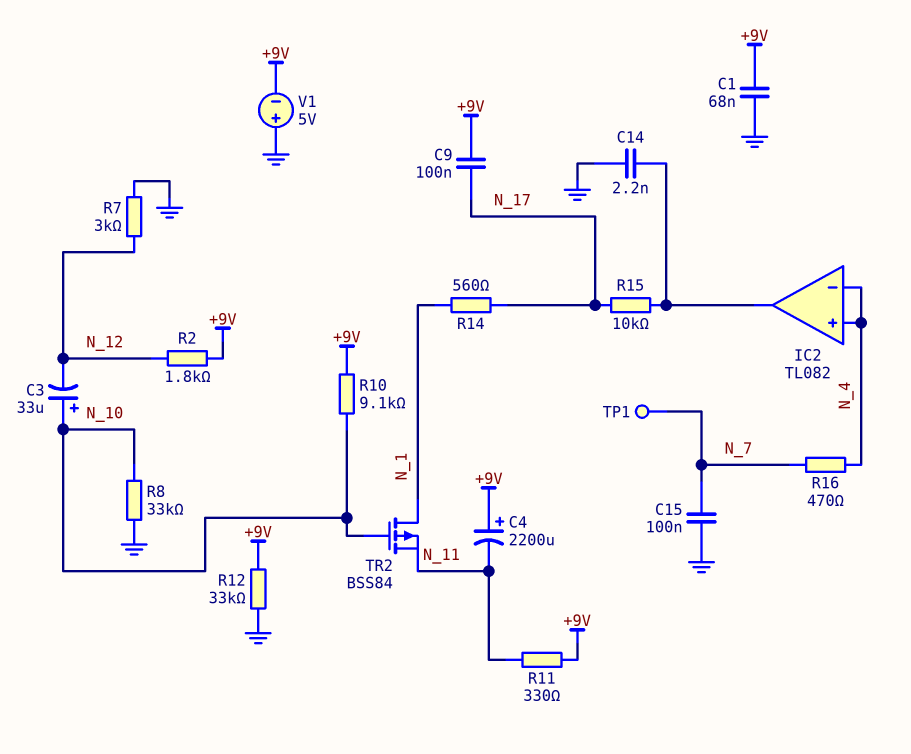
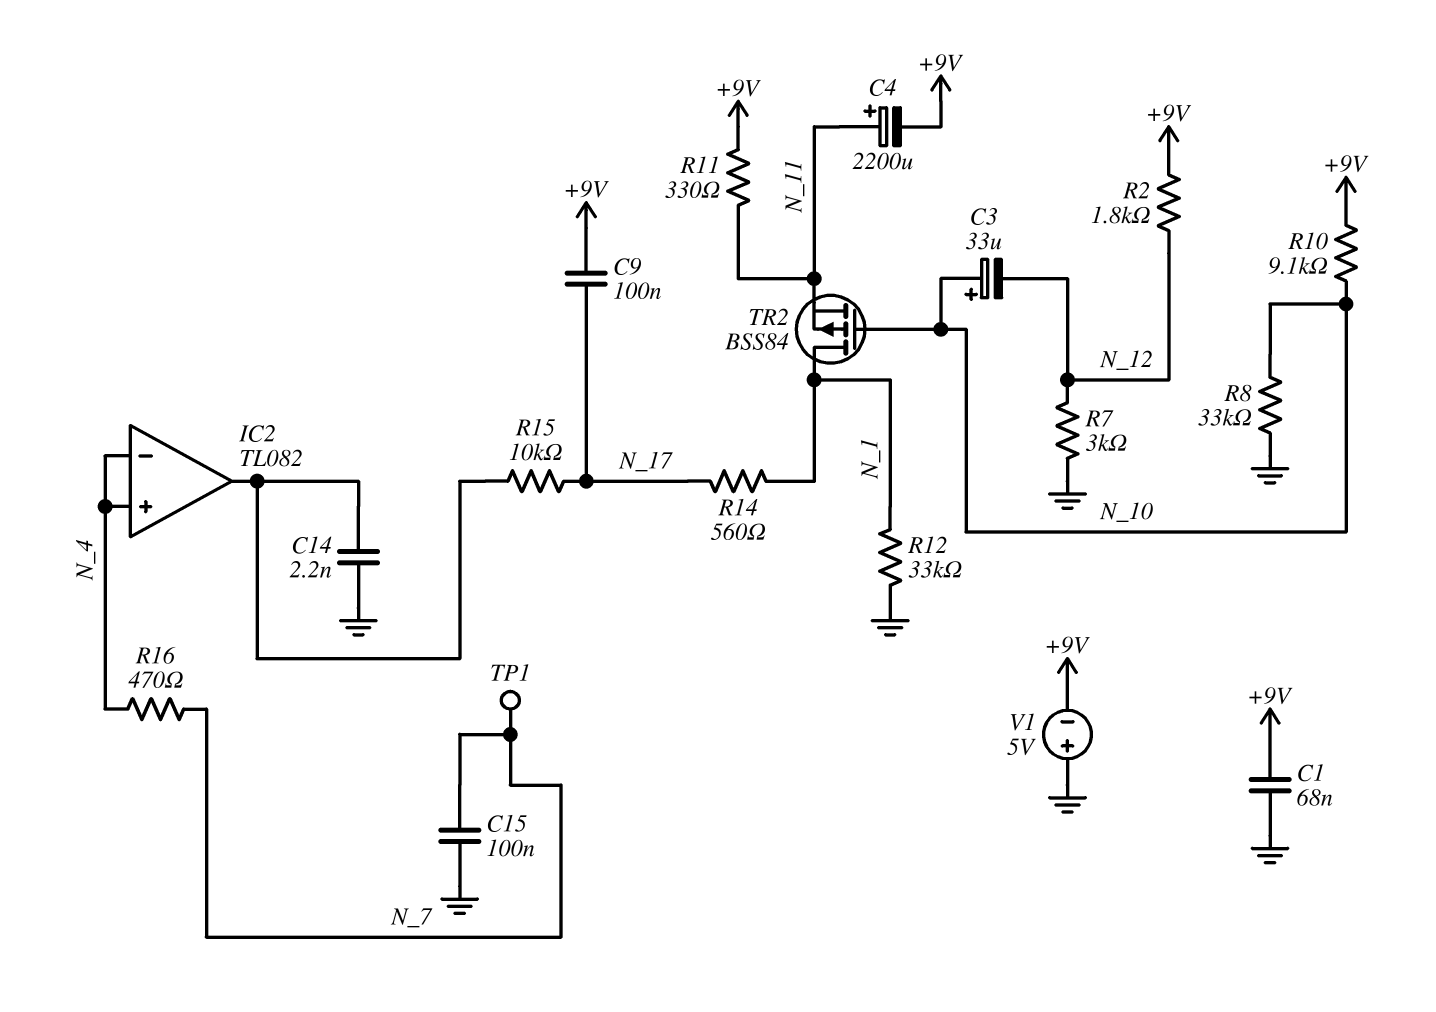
C4: 2200uF (plus +9V, minus N_11) -> 2200uF (plus N_11, minus +9V)
R12: 33k (+9V, GND) -> 33k (GND, N_1)

